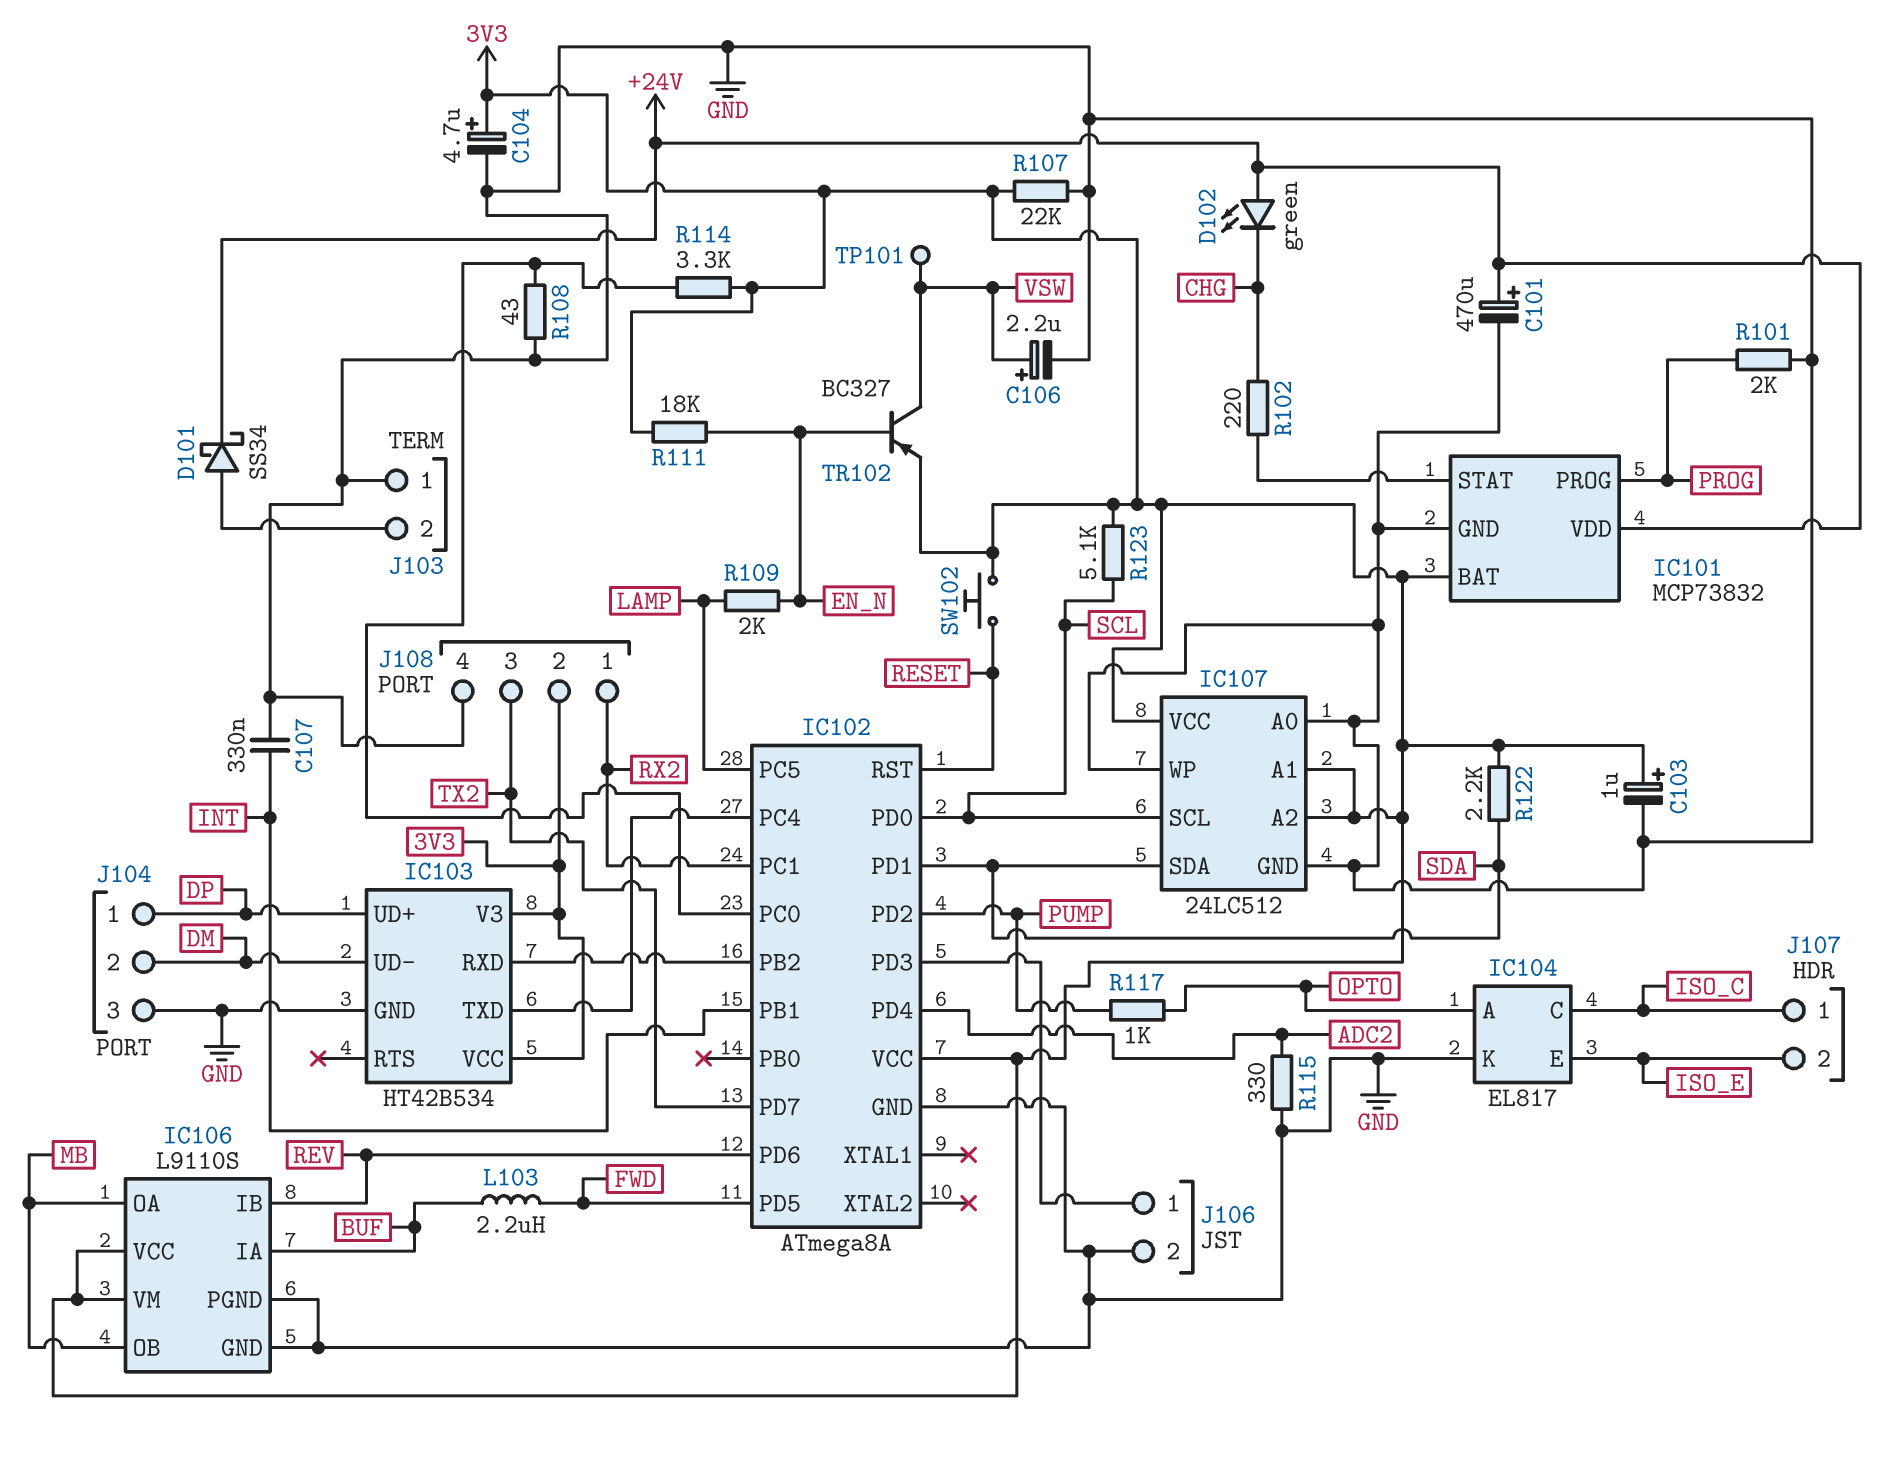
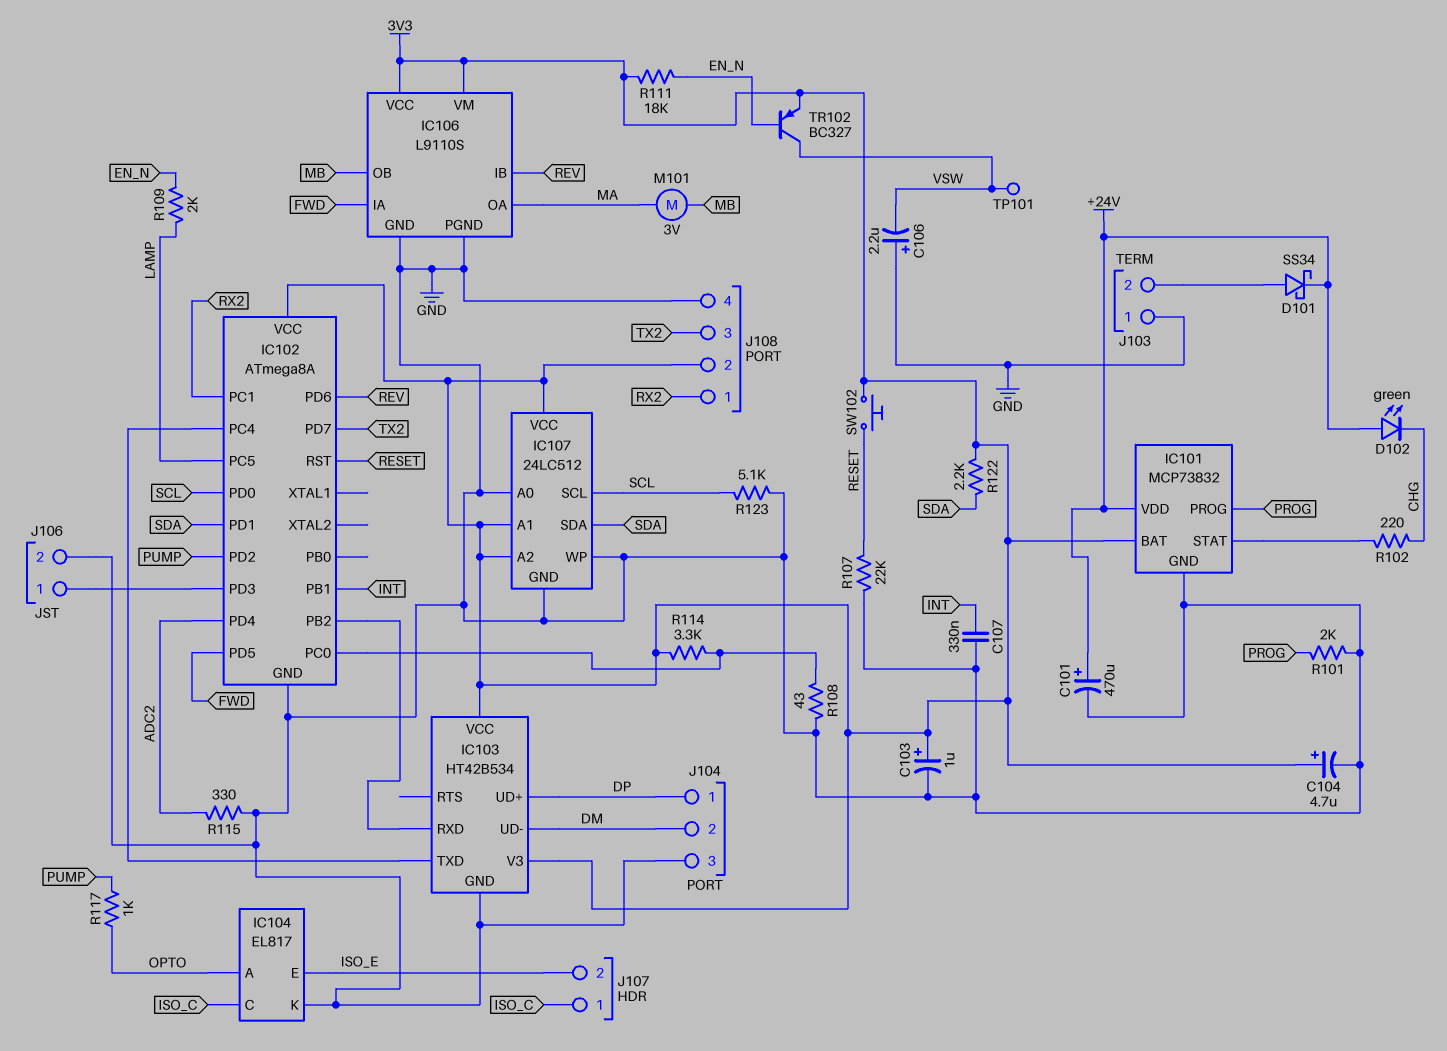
C106: 2.2uF (plus VSW, minus GND) -> 2.2uF (plus GND, minus VSW)
IC106 pin IA: BUF -> FWD
IC106 pin OA: MB -> MA
L103: 2.2uH (BUF, FWD) -> none
M101: none -> motor 3V (MA, MB)
R107: 22k (3V3, GND) -> 22k (GND, RESET)
R123: 5.1k (3V3, SCL) -> 5.1k (GND, SCL)

